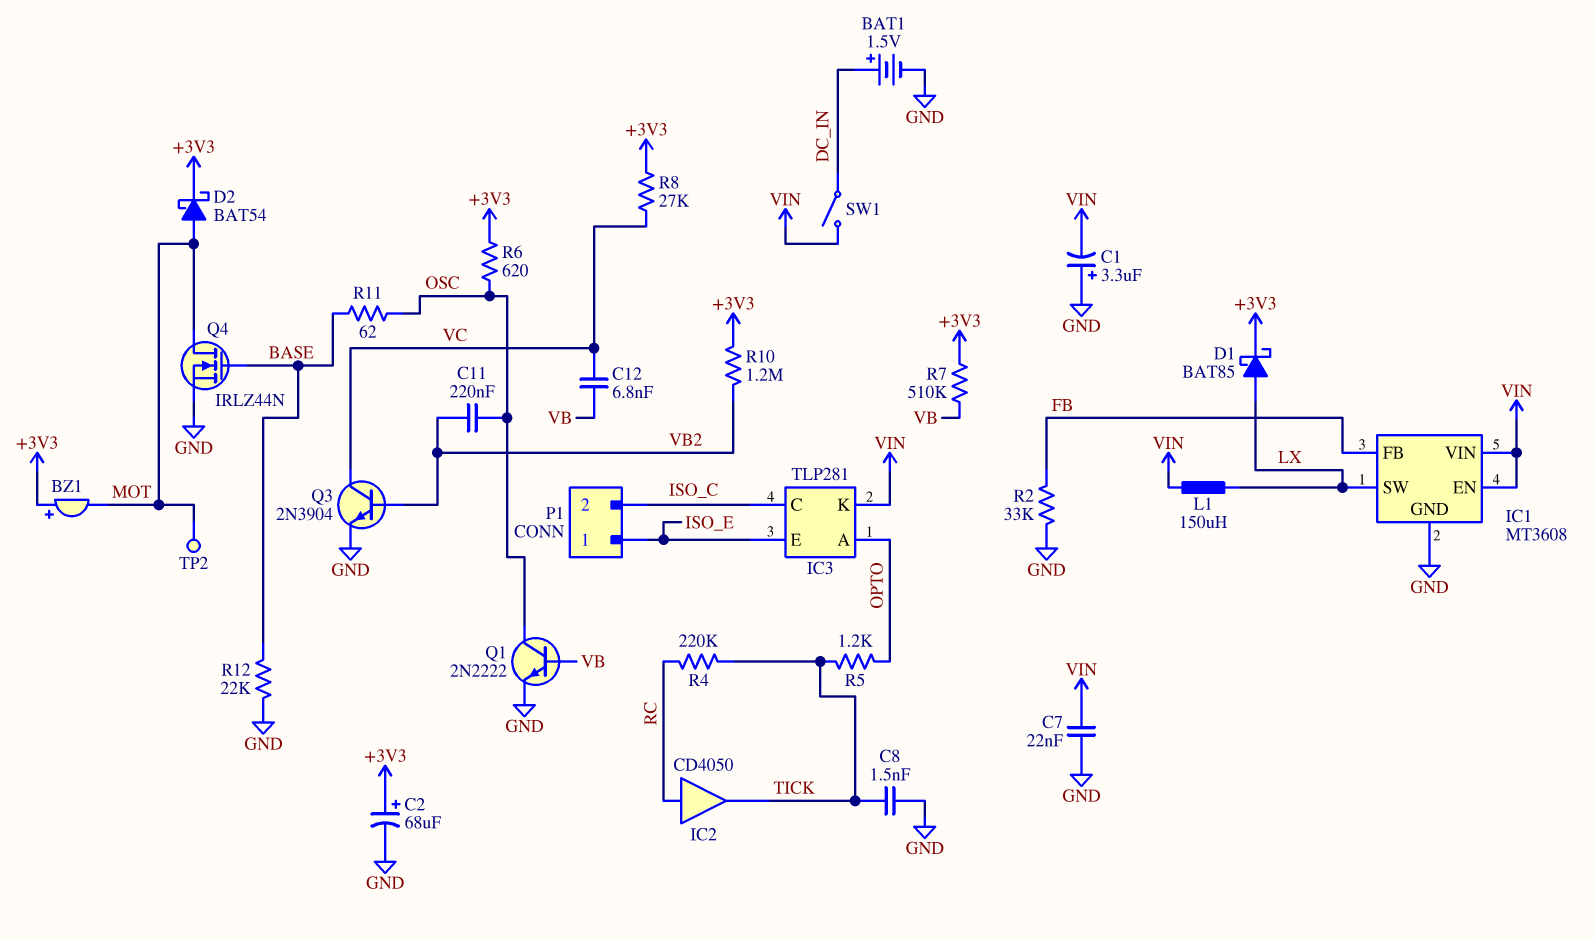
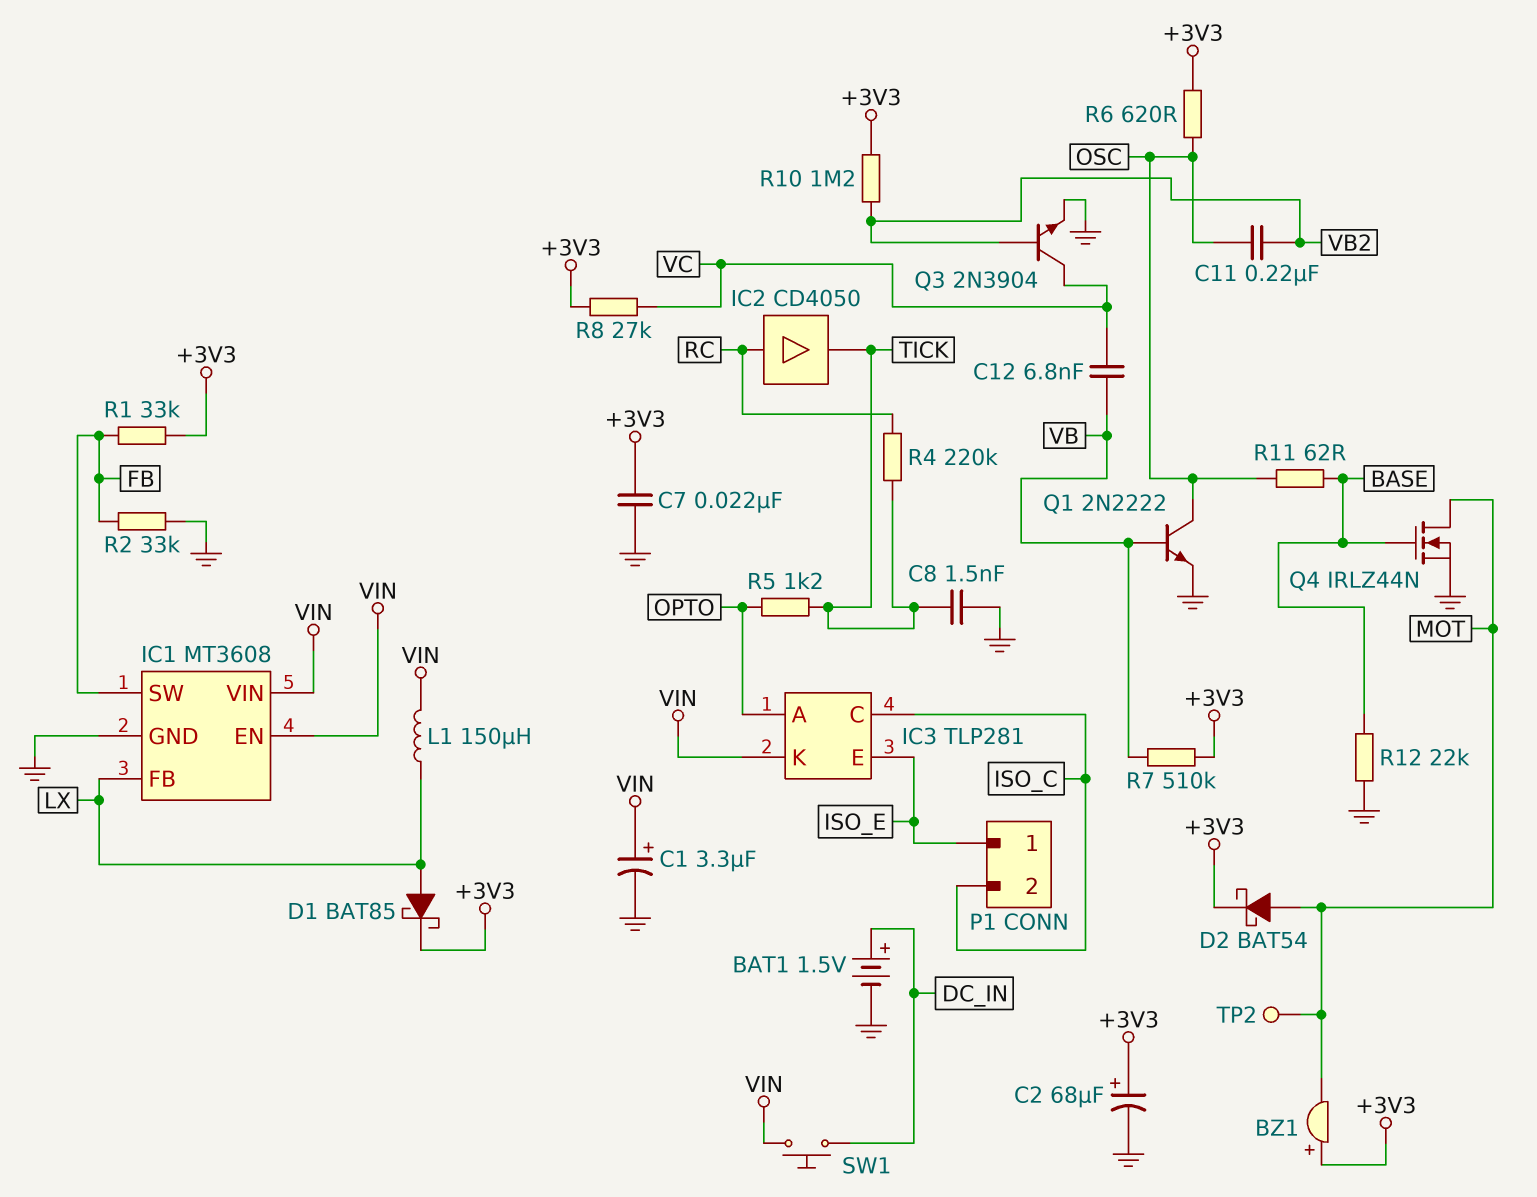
C1: 3.3uF (plus GND, minus VIN) -> 3.3uF (plus VIN, minus GND)
C7: 22nF (GND, VIN) -> 22nF (+3V3, GND)
IC1 pin FB: FB -> LX
IC1 pin SW: LX -> FB
R1: none -> 33k (+3V3, FB)
SW1: switch (DC_IN, VIN) -> button (DC_IN, VIN)

